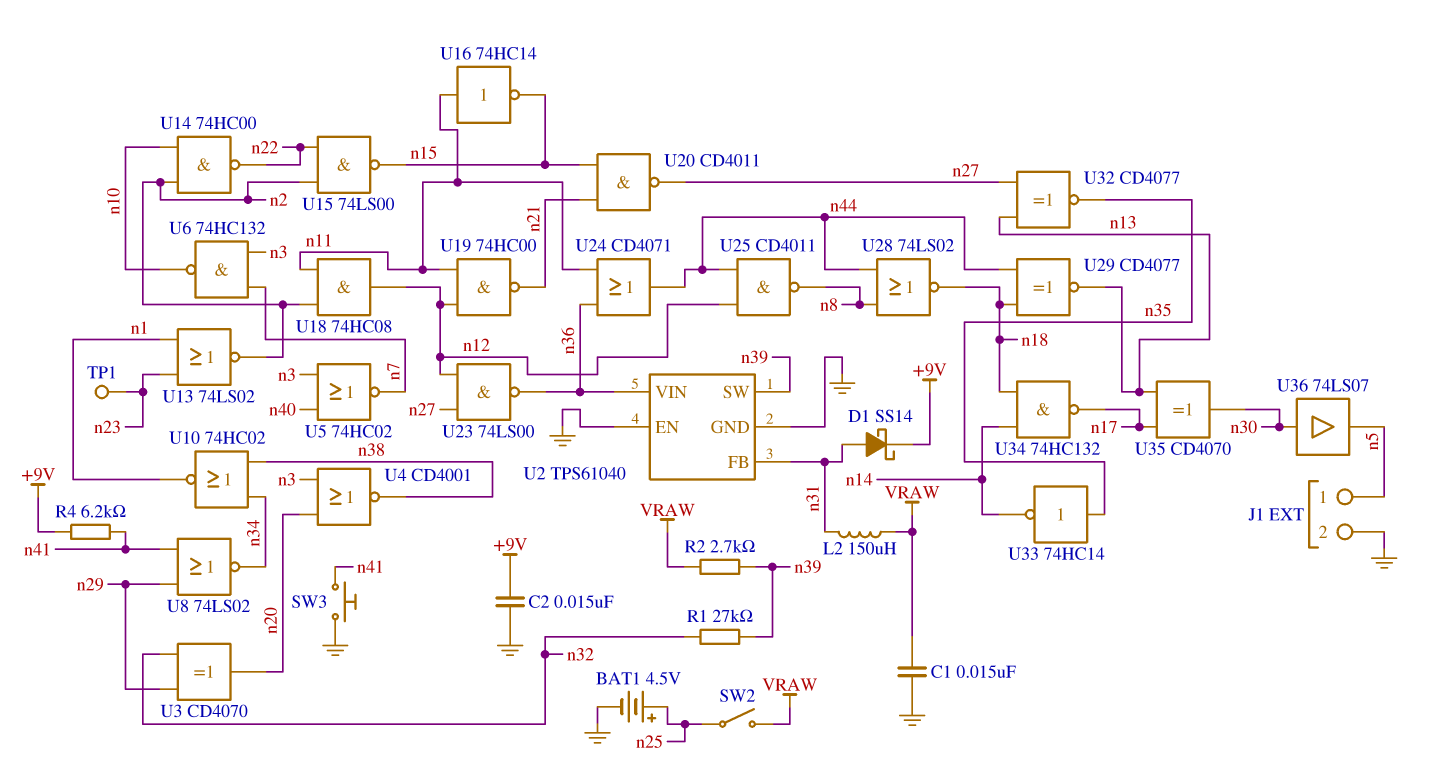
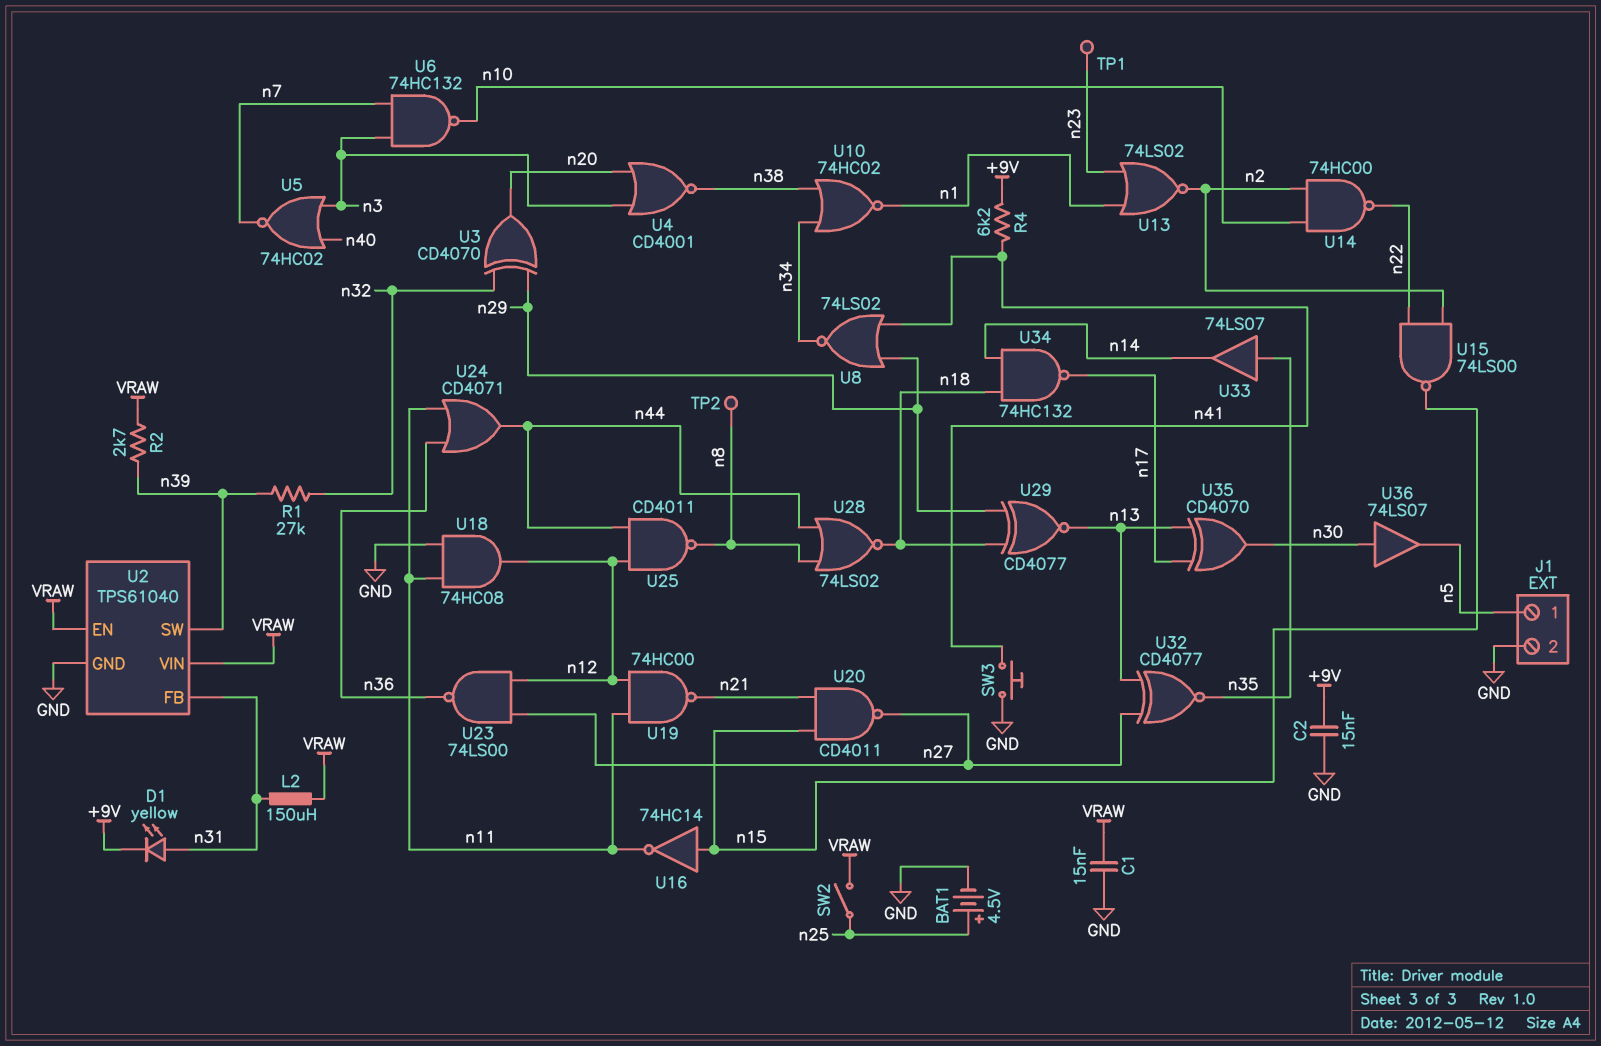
D1: schottky SS14 (A n31, K +9V) -> LED yellow (A n31, K +9V)
TP2: none -> test point (n8)
U2 pin EN: GND -> VRAW
U2 pin VIN: n36 -> VRAW
U16: NOT 74HC14 (in n11, out n15) -> NOT 74HC14 (in n15, out n11)
U18: AND 74HC08 (in n2, in n11, out n12) -> AND 74HC08 (in GND, in n11, out n12)
U29: XNOR CD4077 (in n18, in n44, out n13) -> XNOR CD4077 (in n18, in n29, out n13)
U33: NOT 74HC14 (in n35, out n14) -> buffer 74LS07 (in n35, out n14)

